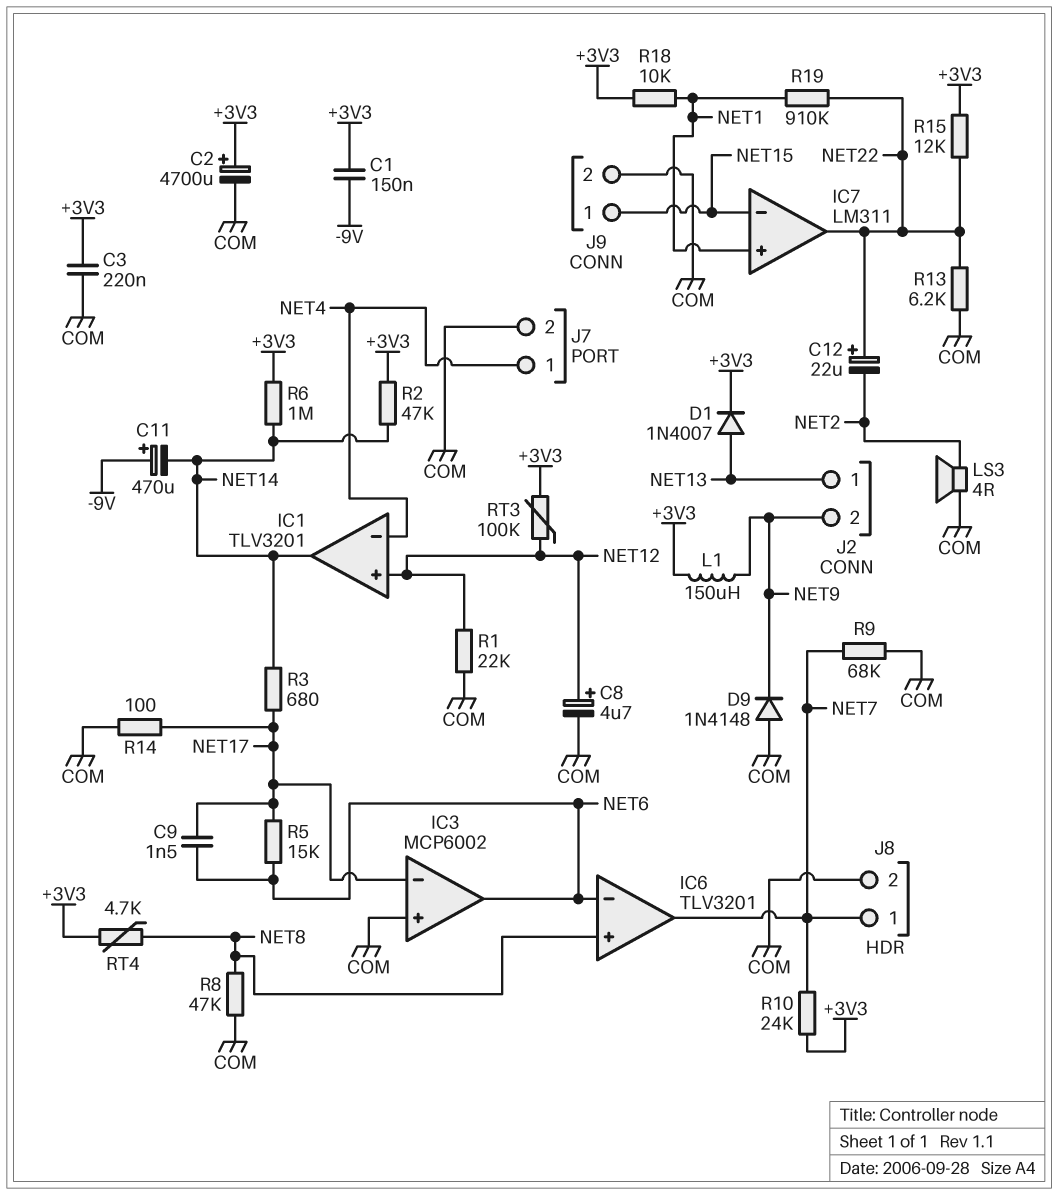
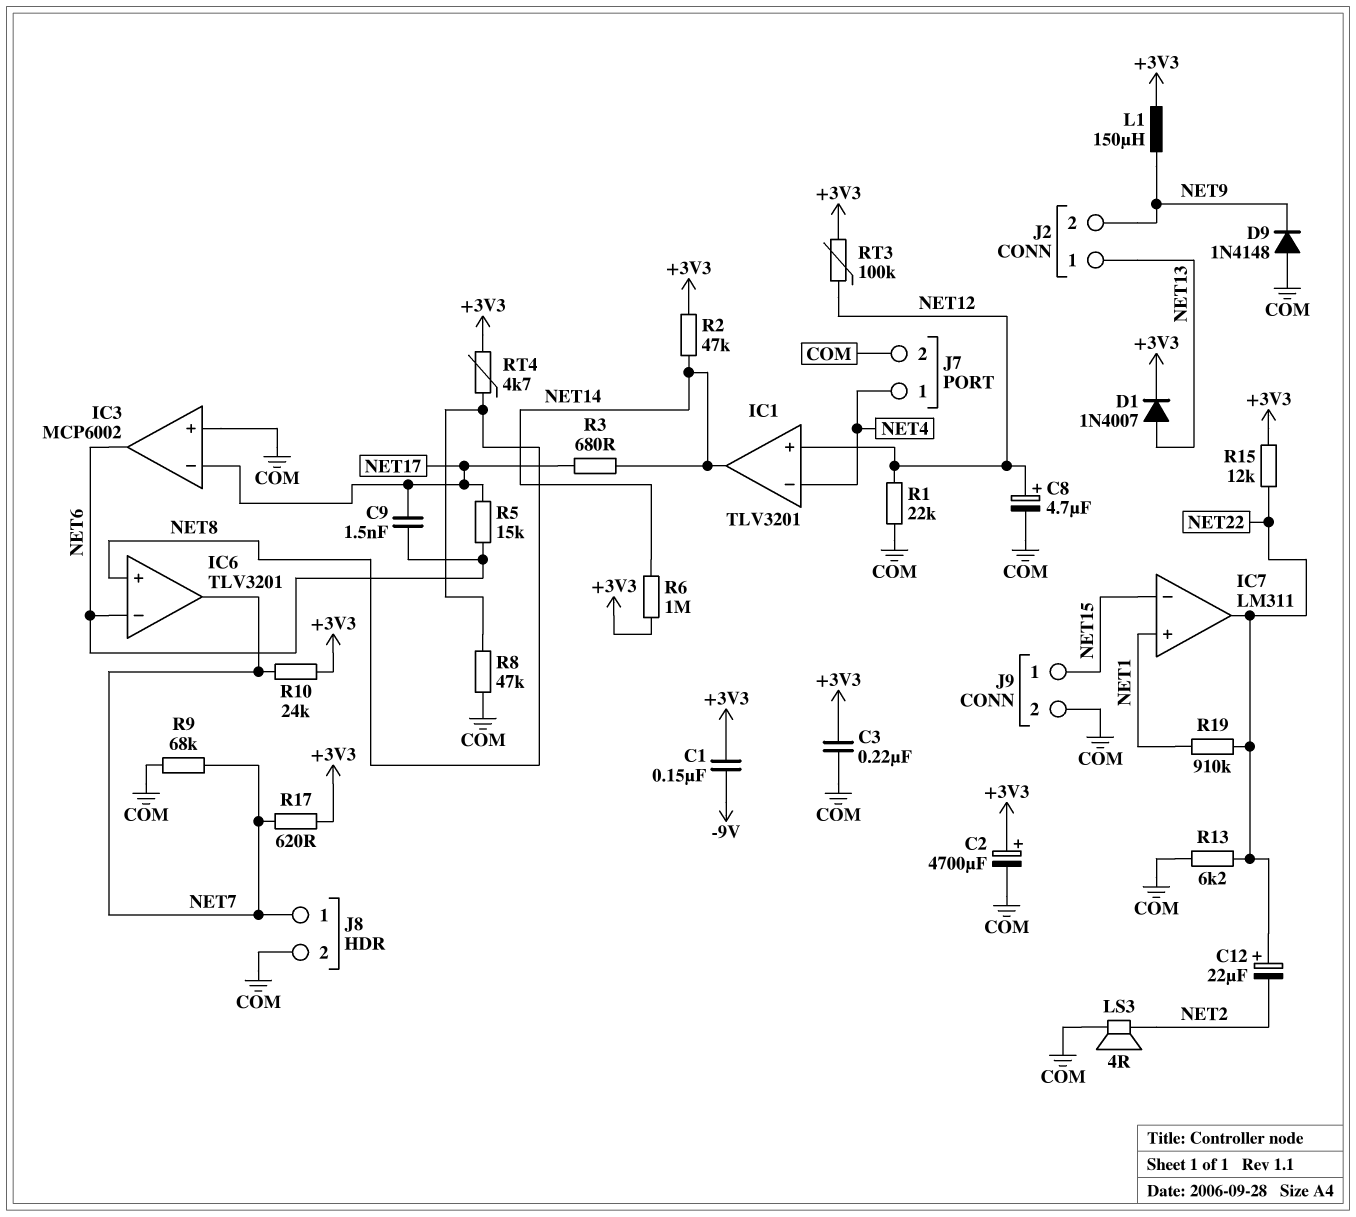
C11: 470uF (plus -9V, minus NET14) -> none
R14: 100 (COM, NET17) -> none
R17: none -> 620 (+3V3, NET7)
R18: 10k (+3V3, NET1) -> none

